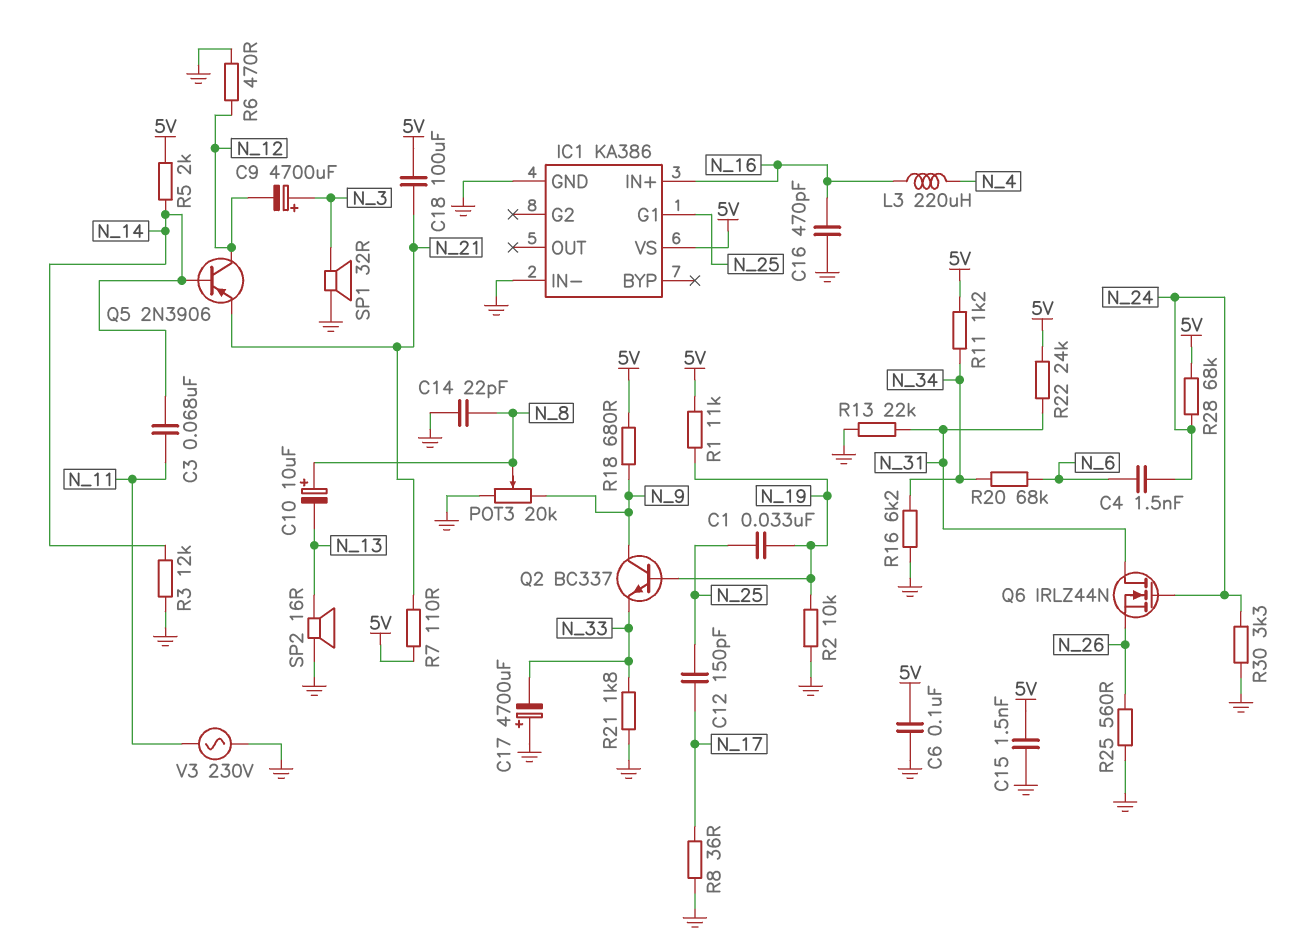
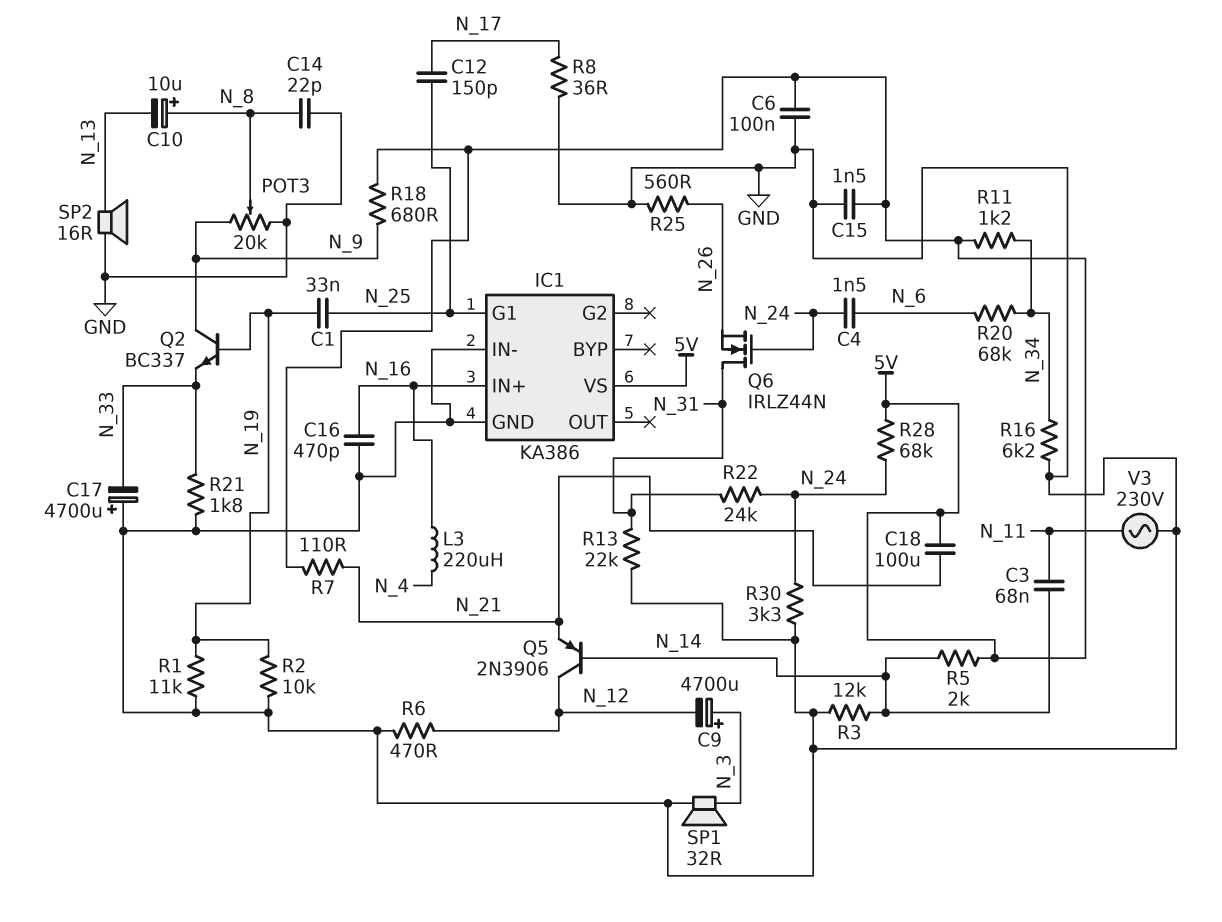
R1: 11k (5V, N_19) -> 11k (GND, N_19)
R22: 24k (5V, N_31) -> 24k (N_24, N_31)

